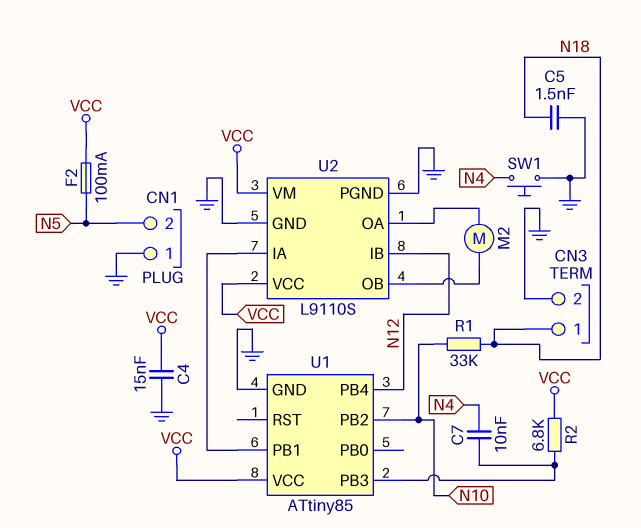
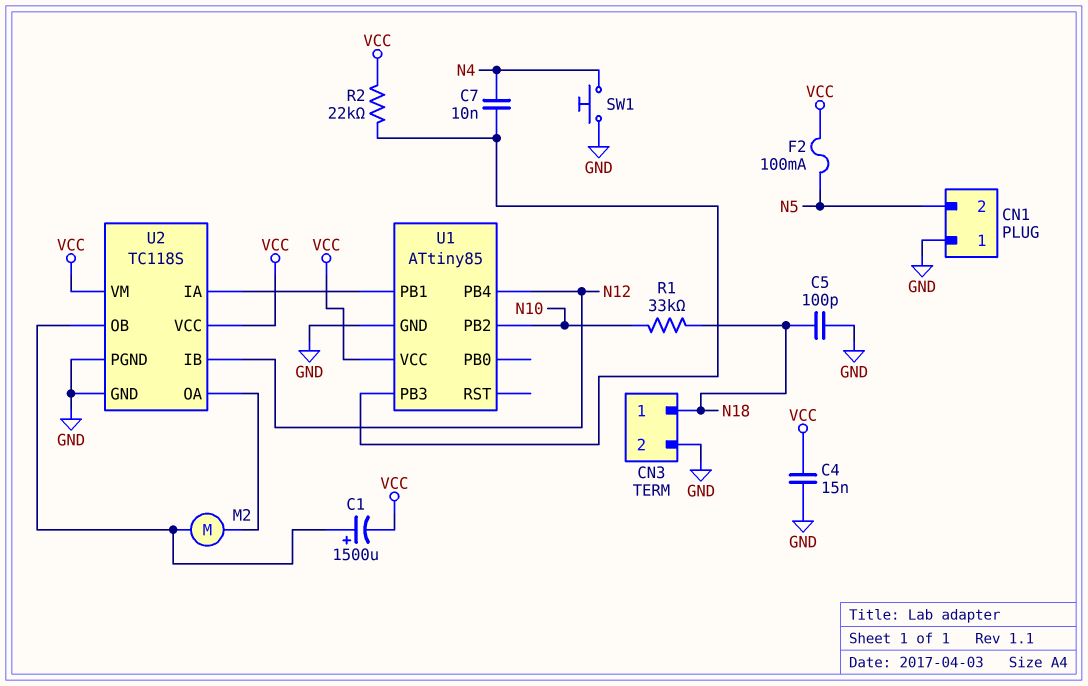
C1: none -> 1500uF (plus U2/OB, minus VCC)
C5: 1.5nF (GND, N18) -> 100pF (GND, N18)
R2: 6.8k (U1/PB3, VCC) -> 22k (U1/PB3, VCC)
U2: L9110S -> TC118S

